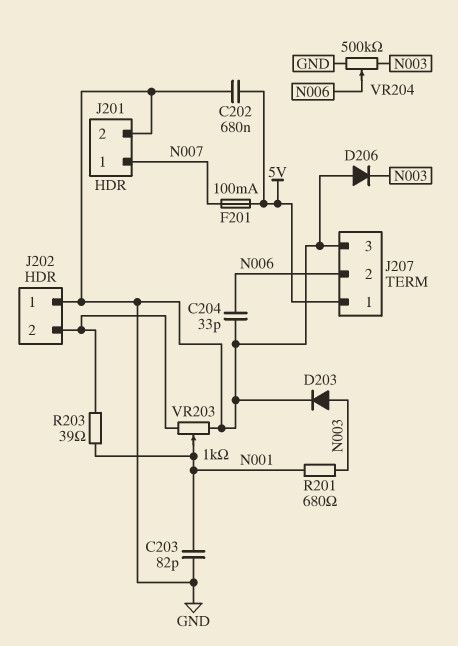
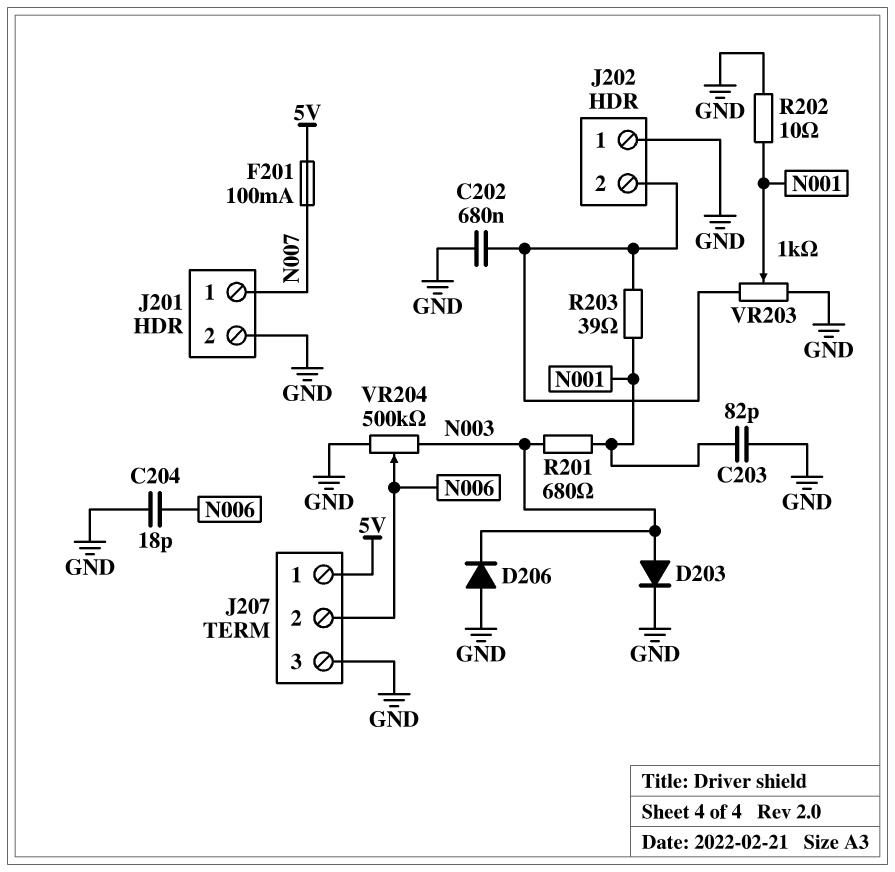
C202: 680nF (5V, GND) -> 680nF (GND, J202/2)
C204: 33pF (GND, N006) -> 18pF (GND, N006)
R202: none -> 10 (GND, N001)

